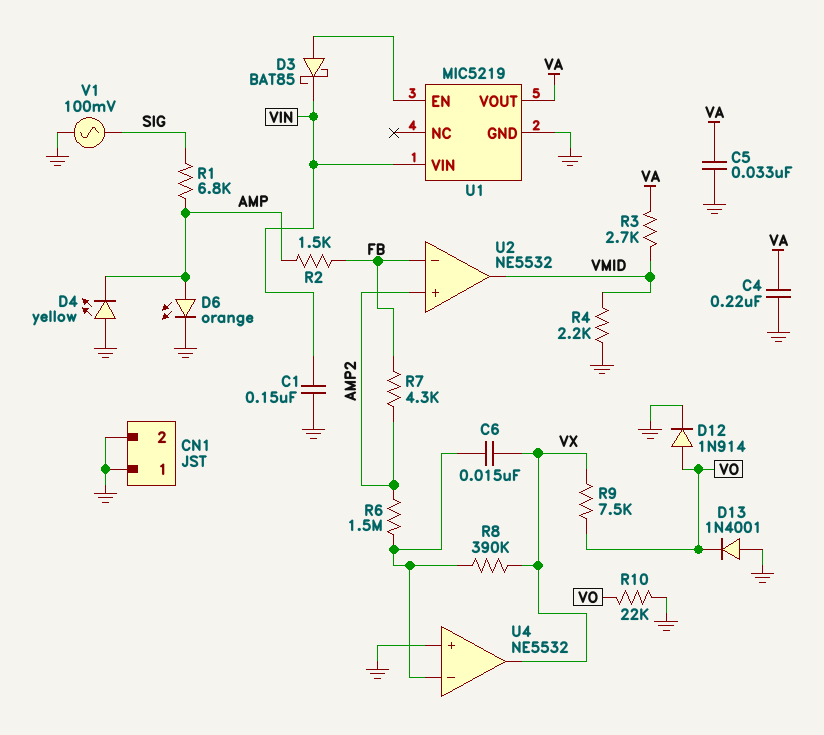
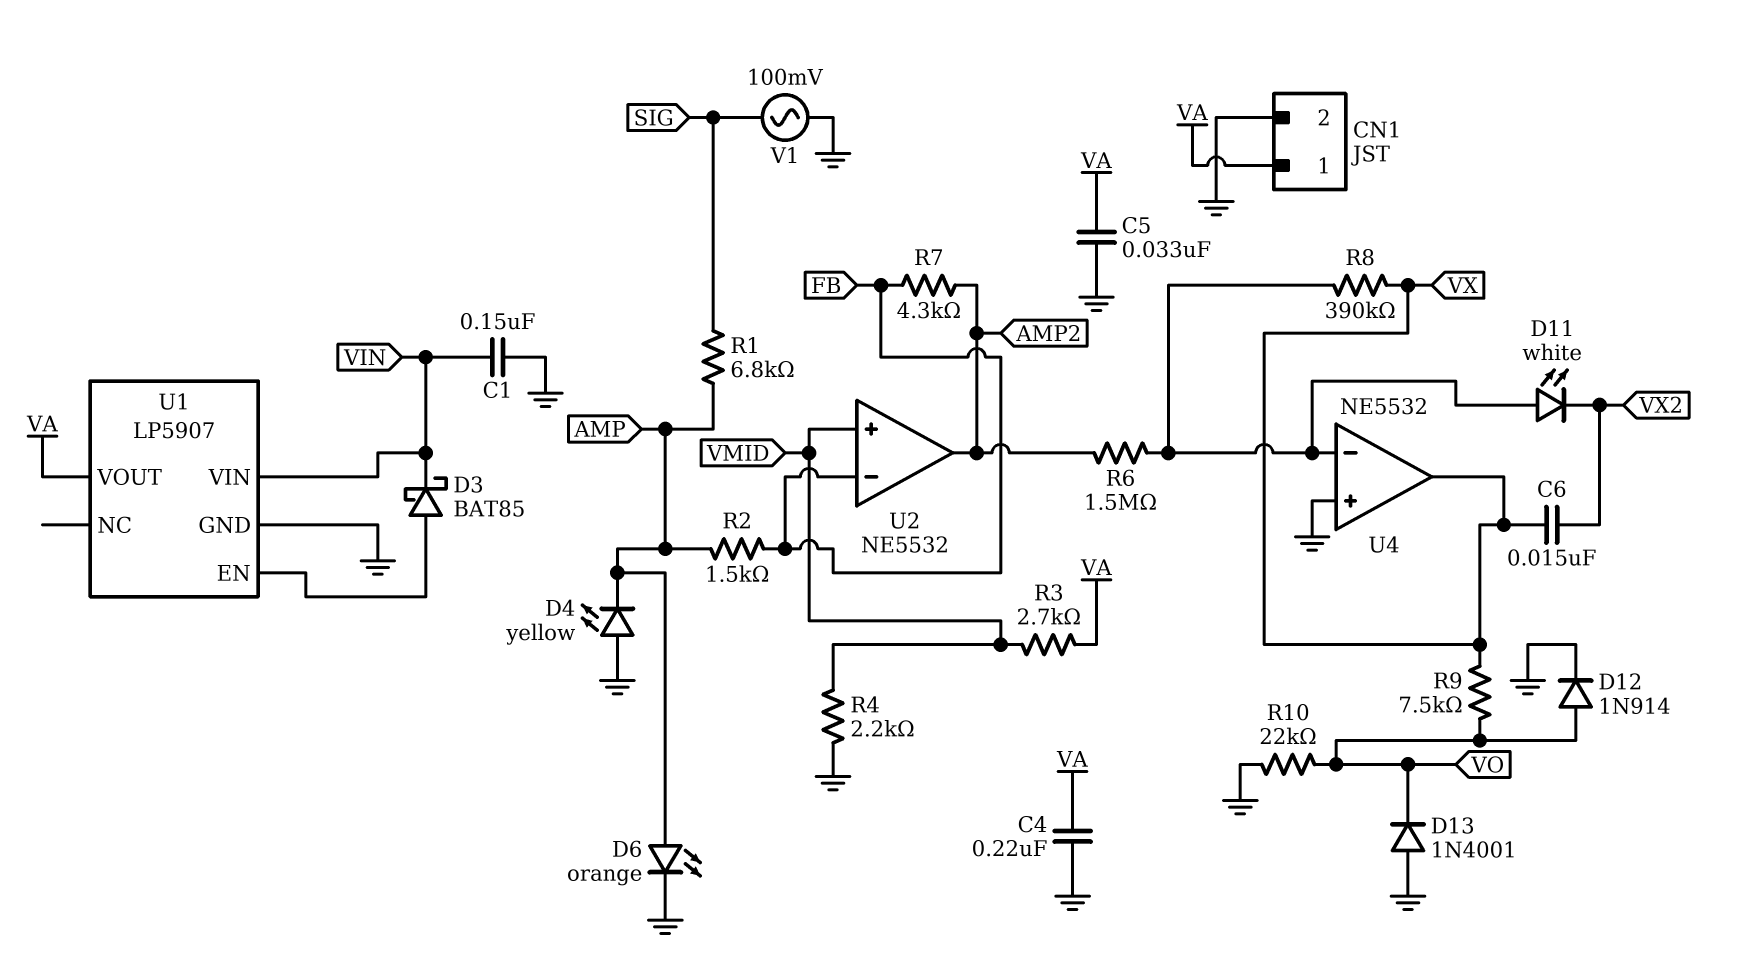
C6: 15nF (U4/in-, VX) -> 15nF (VX, VX2)
CN1 pin 1: GND -> VA
D11: none -> LED white (A U4/in-, K VX2)
U1: MIC5219 -> LP5907
U2 pin in+: AMP2 -> VMID
U2 pin out: VMID -> AMP2

